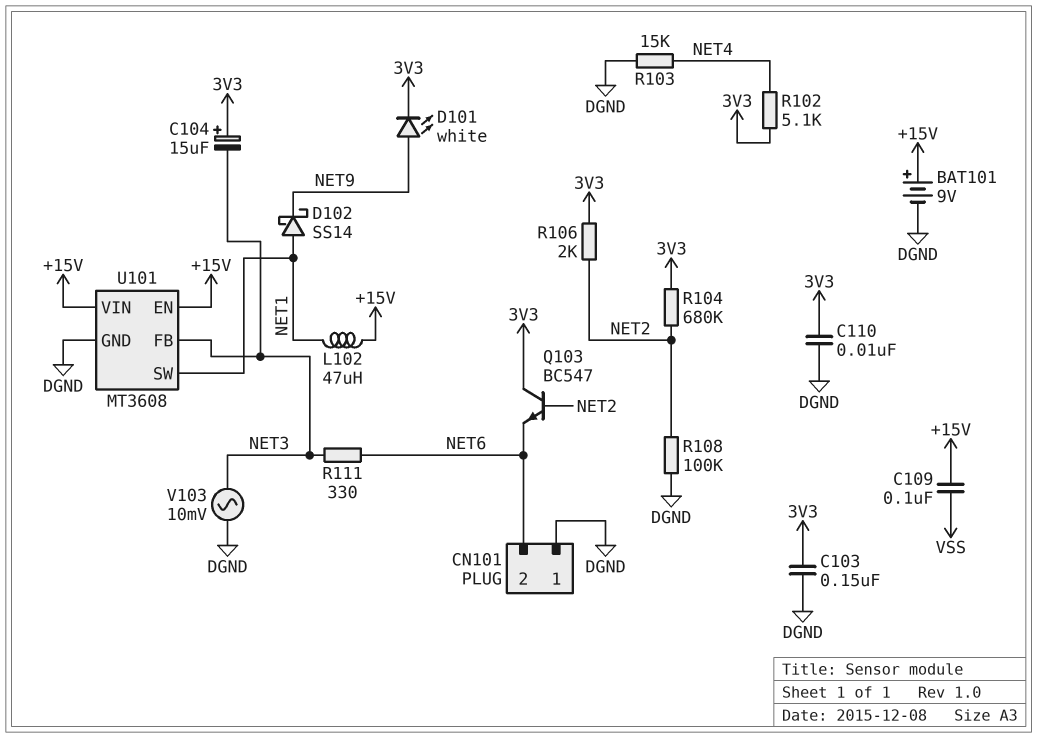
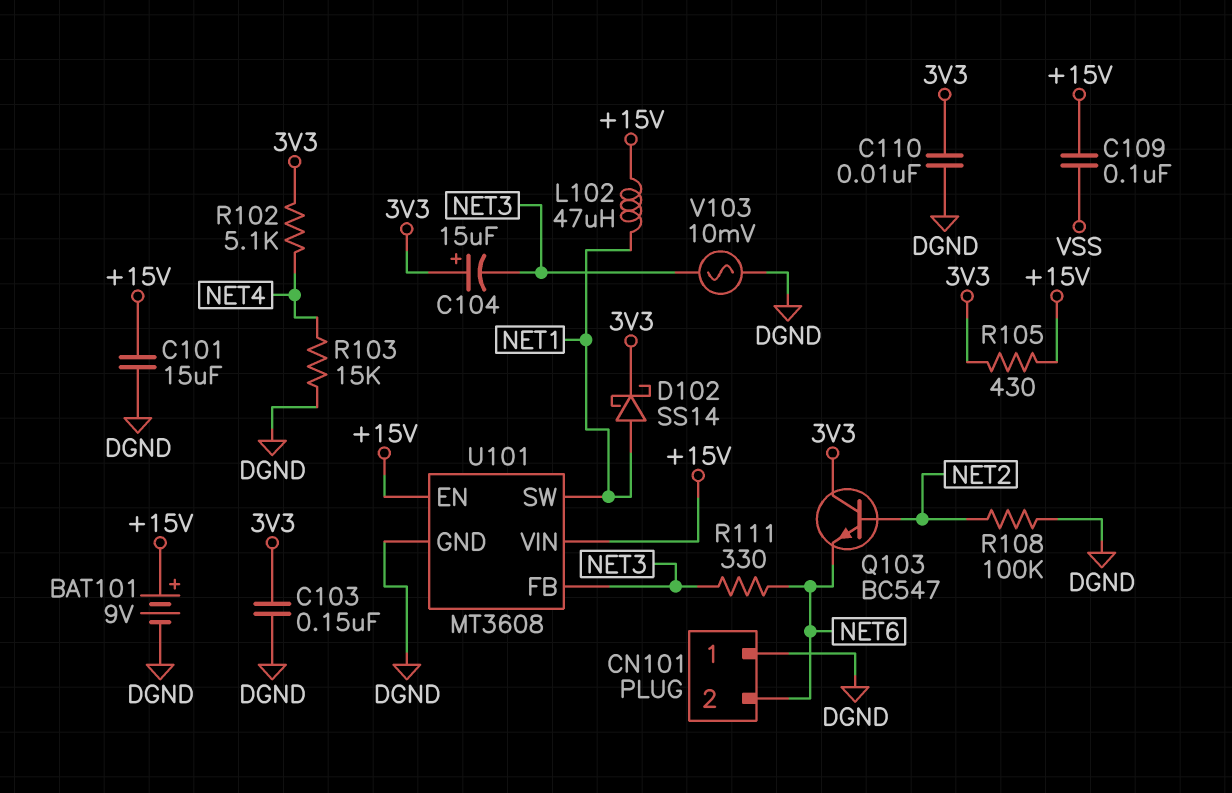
C101: none -> 15uF (+15V, DGND)
D101: LED white (A NET9, K 3V3) -> none
D102: schottky SS14 (A NET1, K NET9) -> schottky SS14 (A NET1, K 3V3)
R104: 680k (3V3, NET2) -> none
R105: none -> 430 (+15V, 3V3)
R106: 2k (3V3, NET2) -> none

